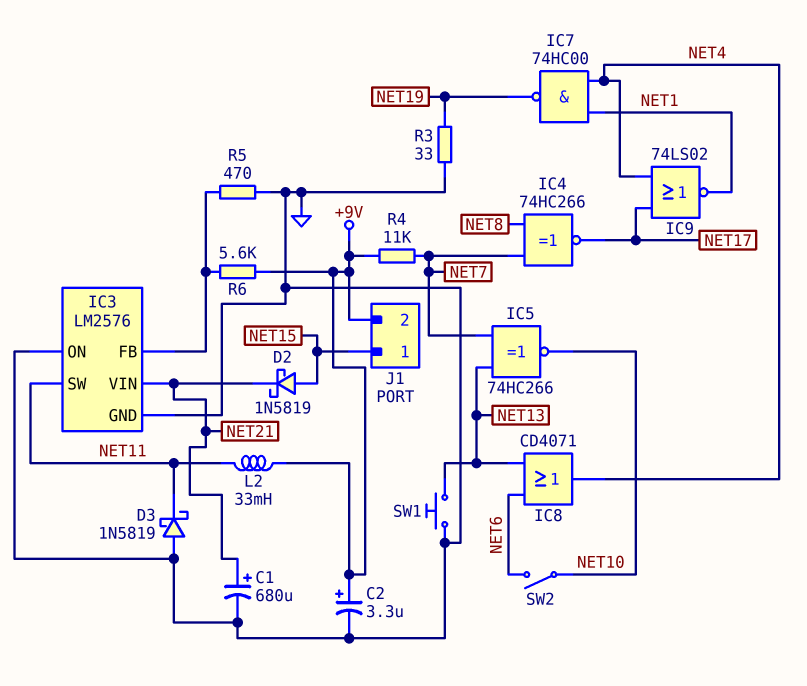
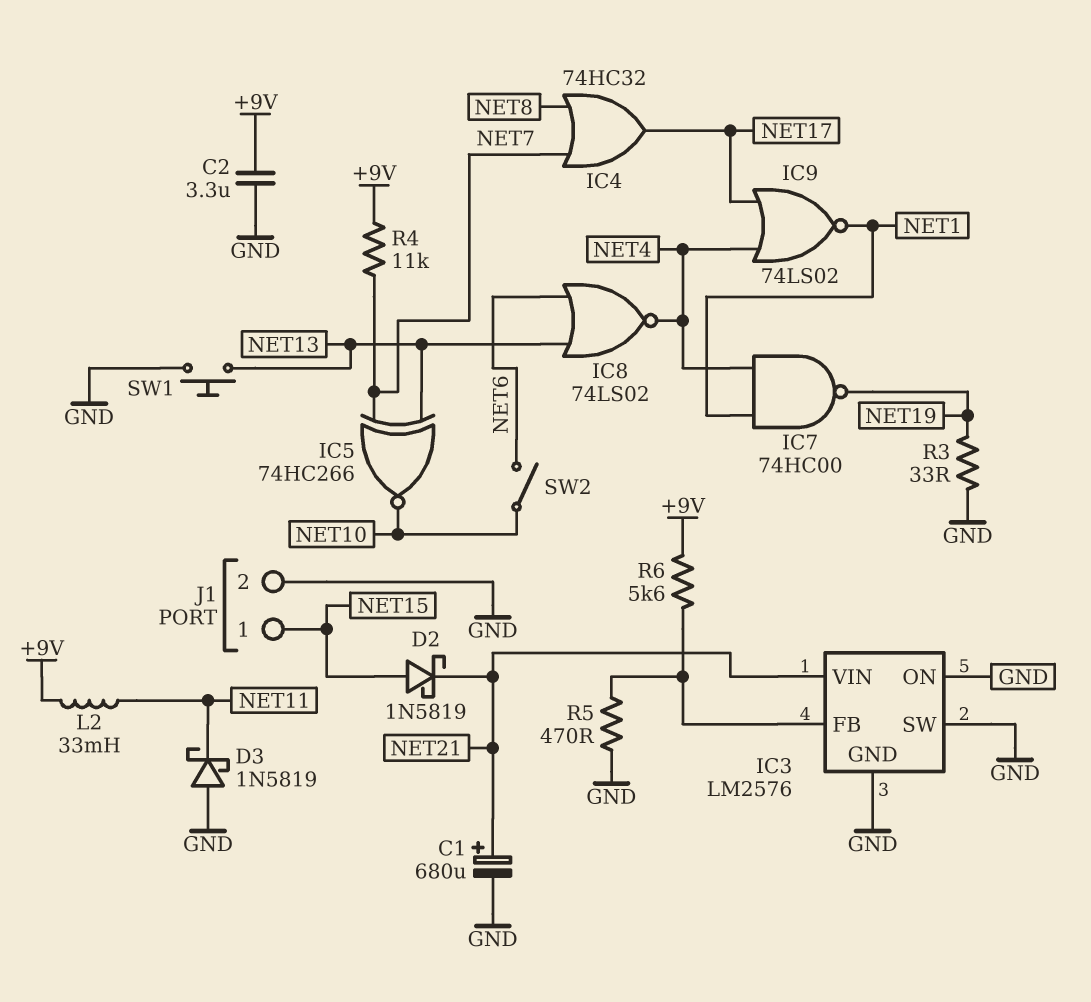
C2: 3.3uF (plus +9V, minus GND) -> 3.3uF (+9V, GND)
IC3 pin SW: NET11 -> GND
IC4: XNOR 74HC266 (in NET7, in NET8, out NET17) -> OR 74HC32 (in NET7, in NET8, out NET17)
IC8: OR CD4071 (in NET6, in NET13, out NET4) -> NOR 74LS02 (in NET6, in NET13, out NET4)
J1 pin 2: +9V -> GND

